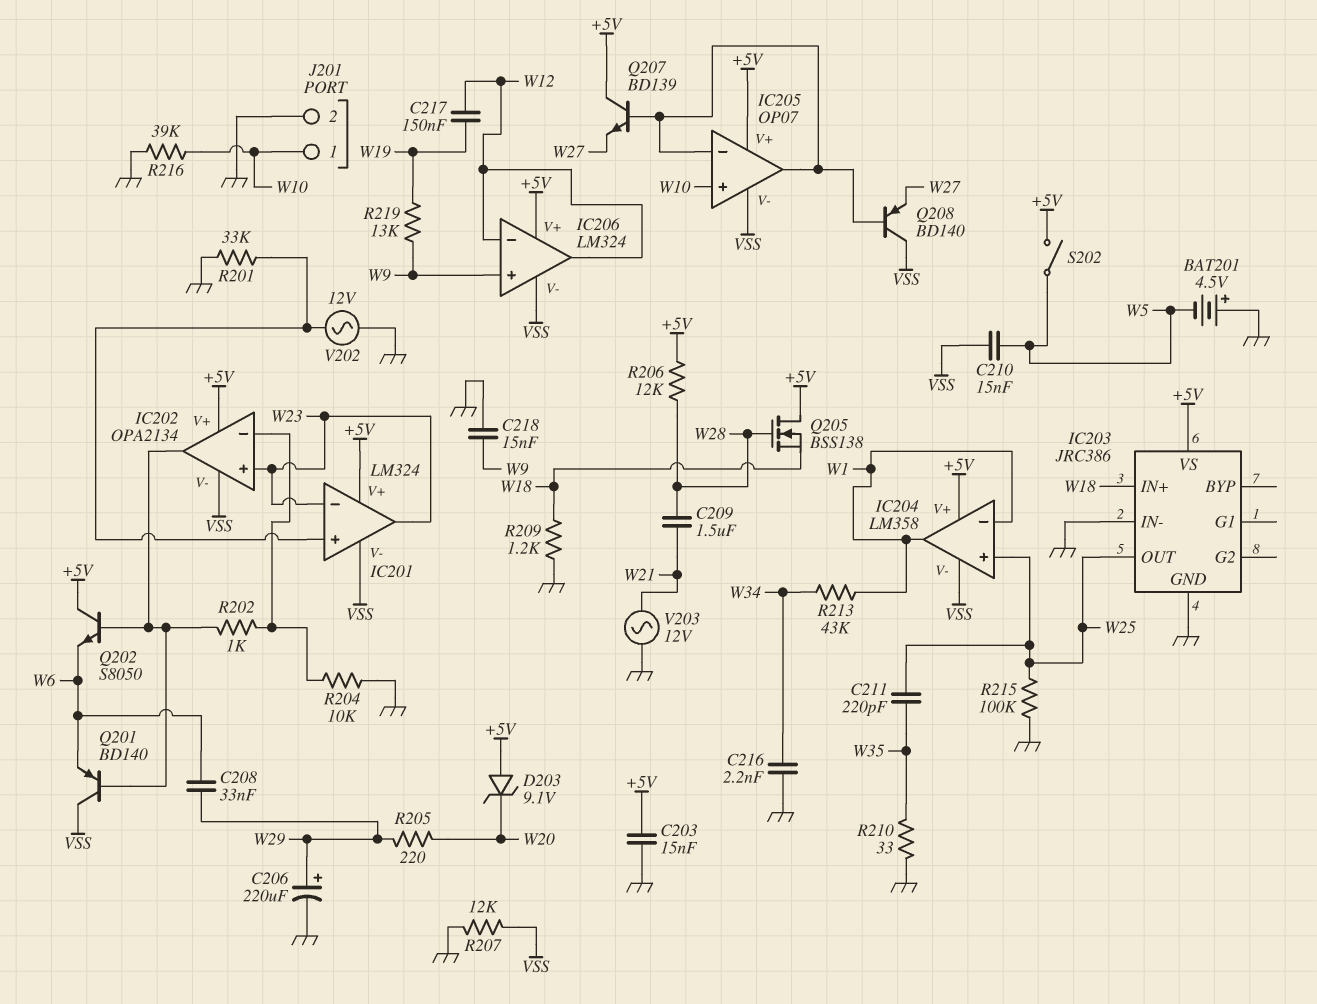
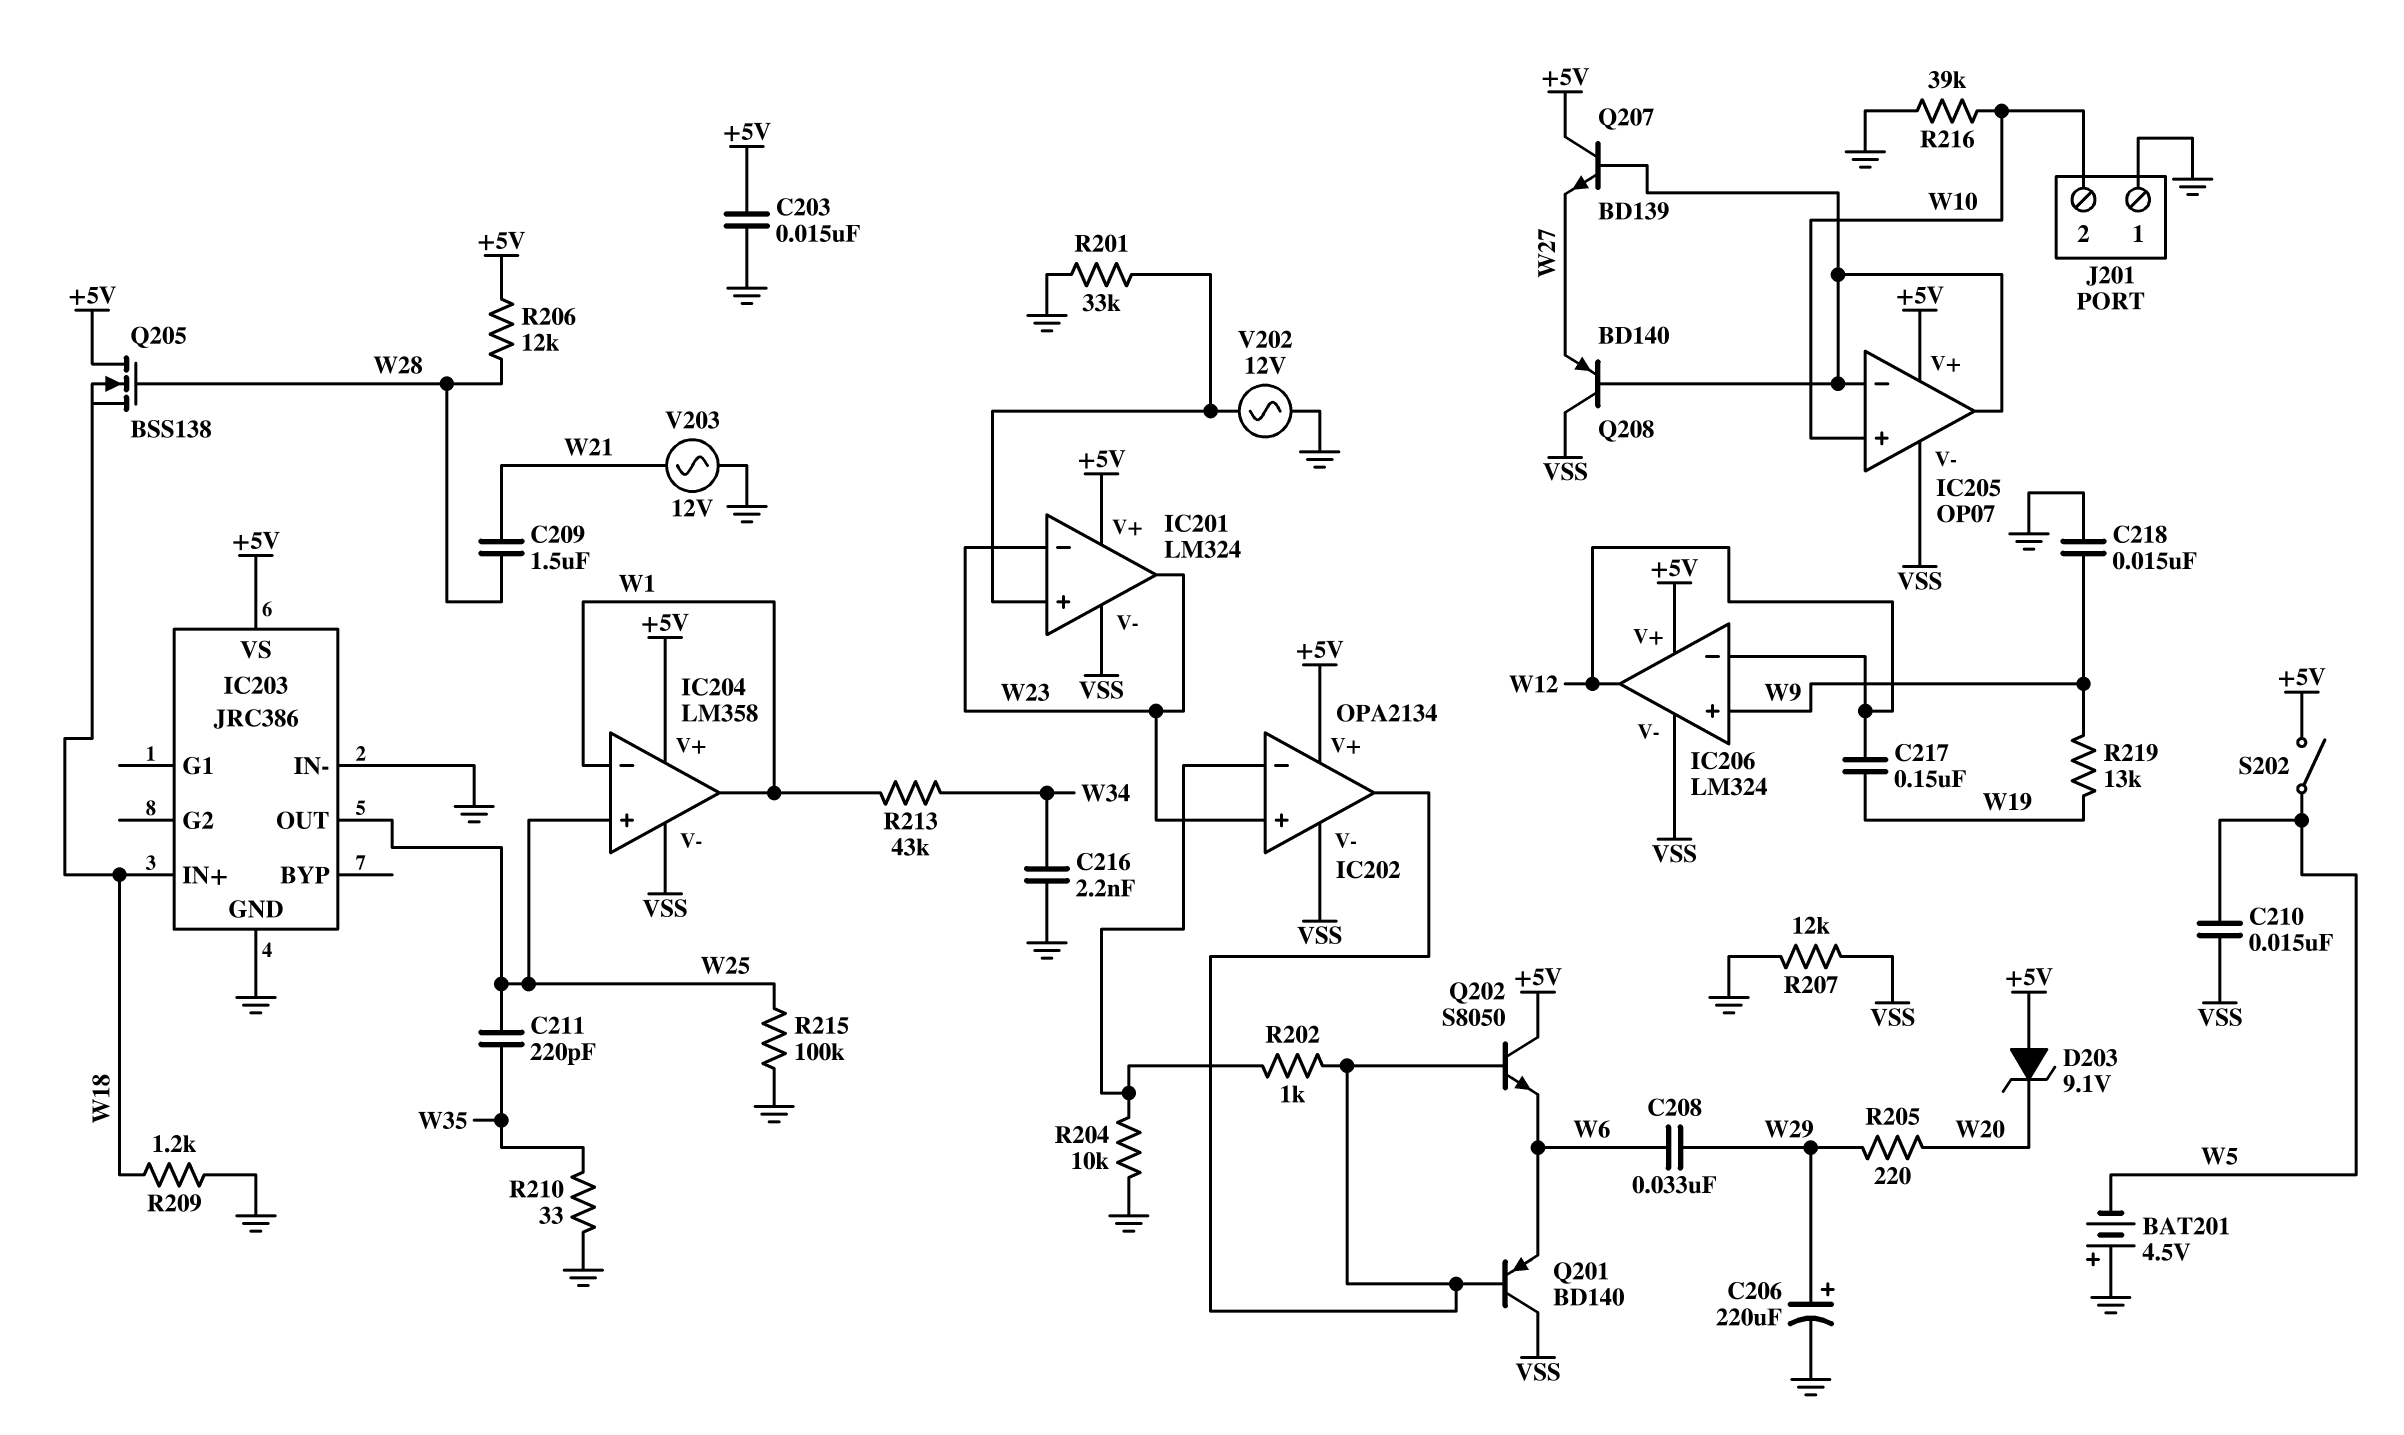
J201 pin 1: W10 -> GND
J201 pin 2: GND -> W10

